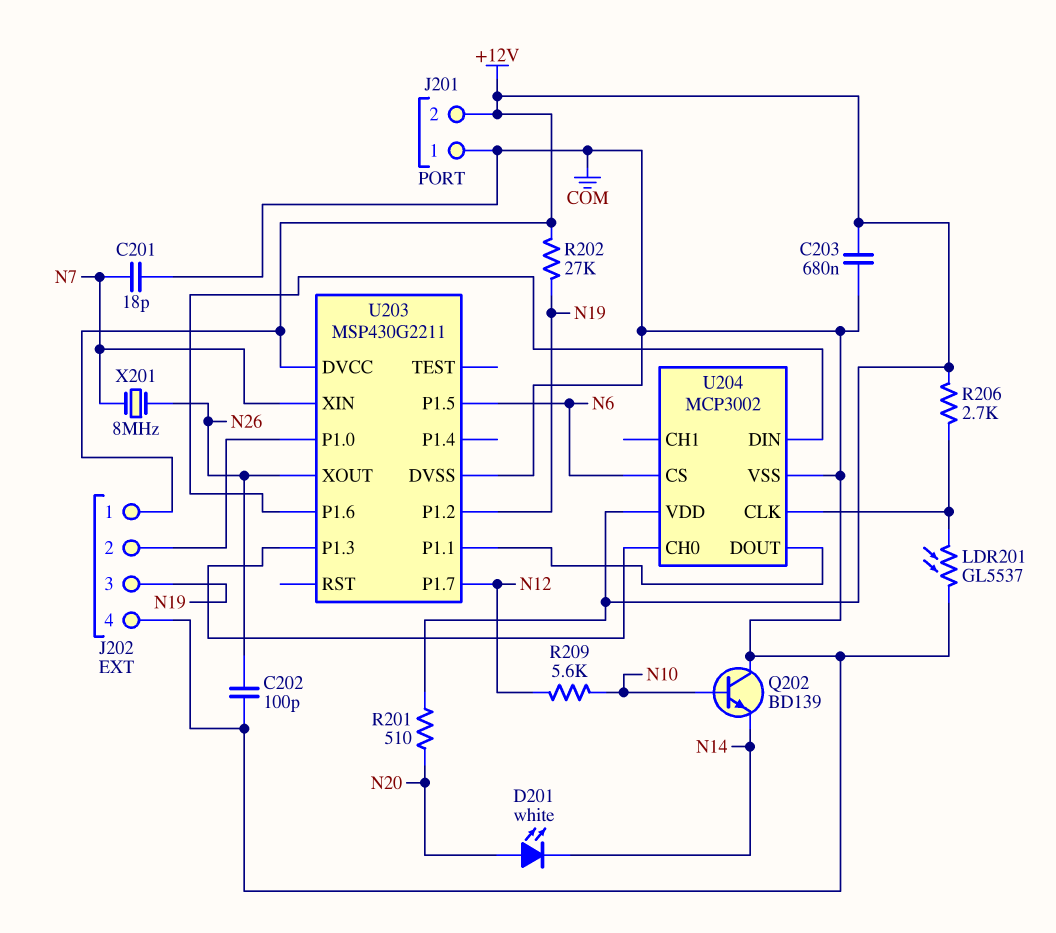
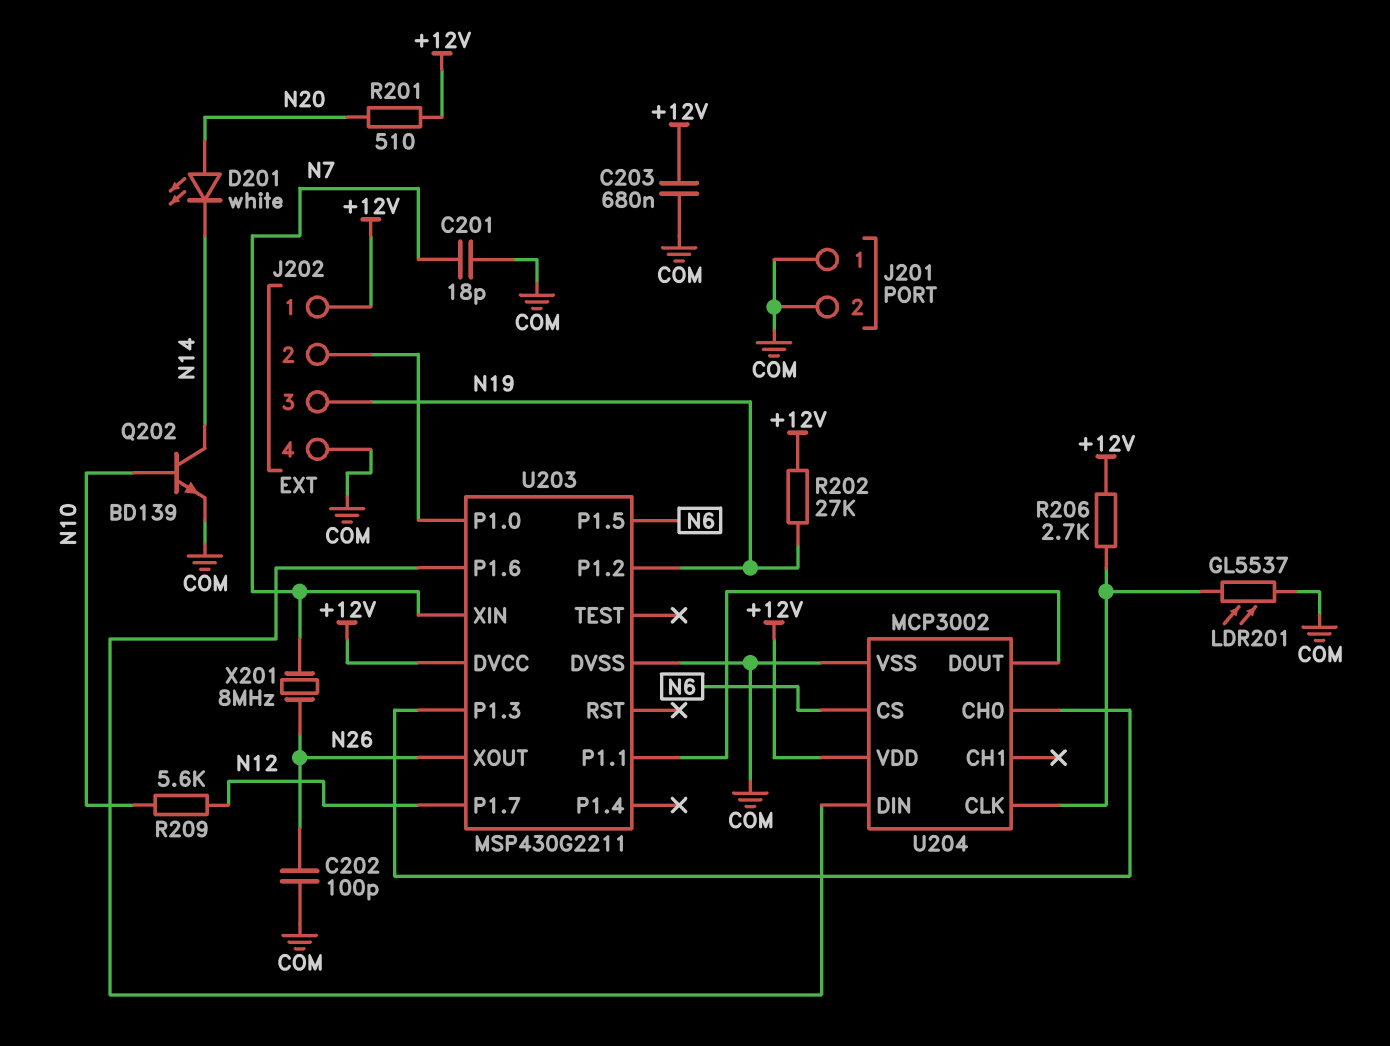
J201 pin 2: +12V -> COM
Q202: NPN BD139 (B N10, C COM, E N14) -> NPN BD139 (B N10, C N14, E COM)

